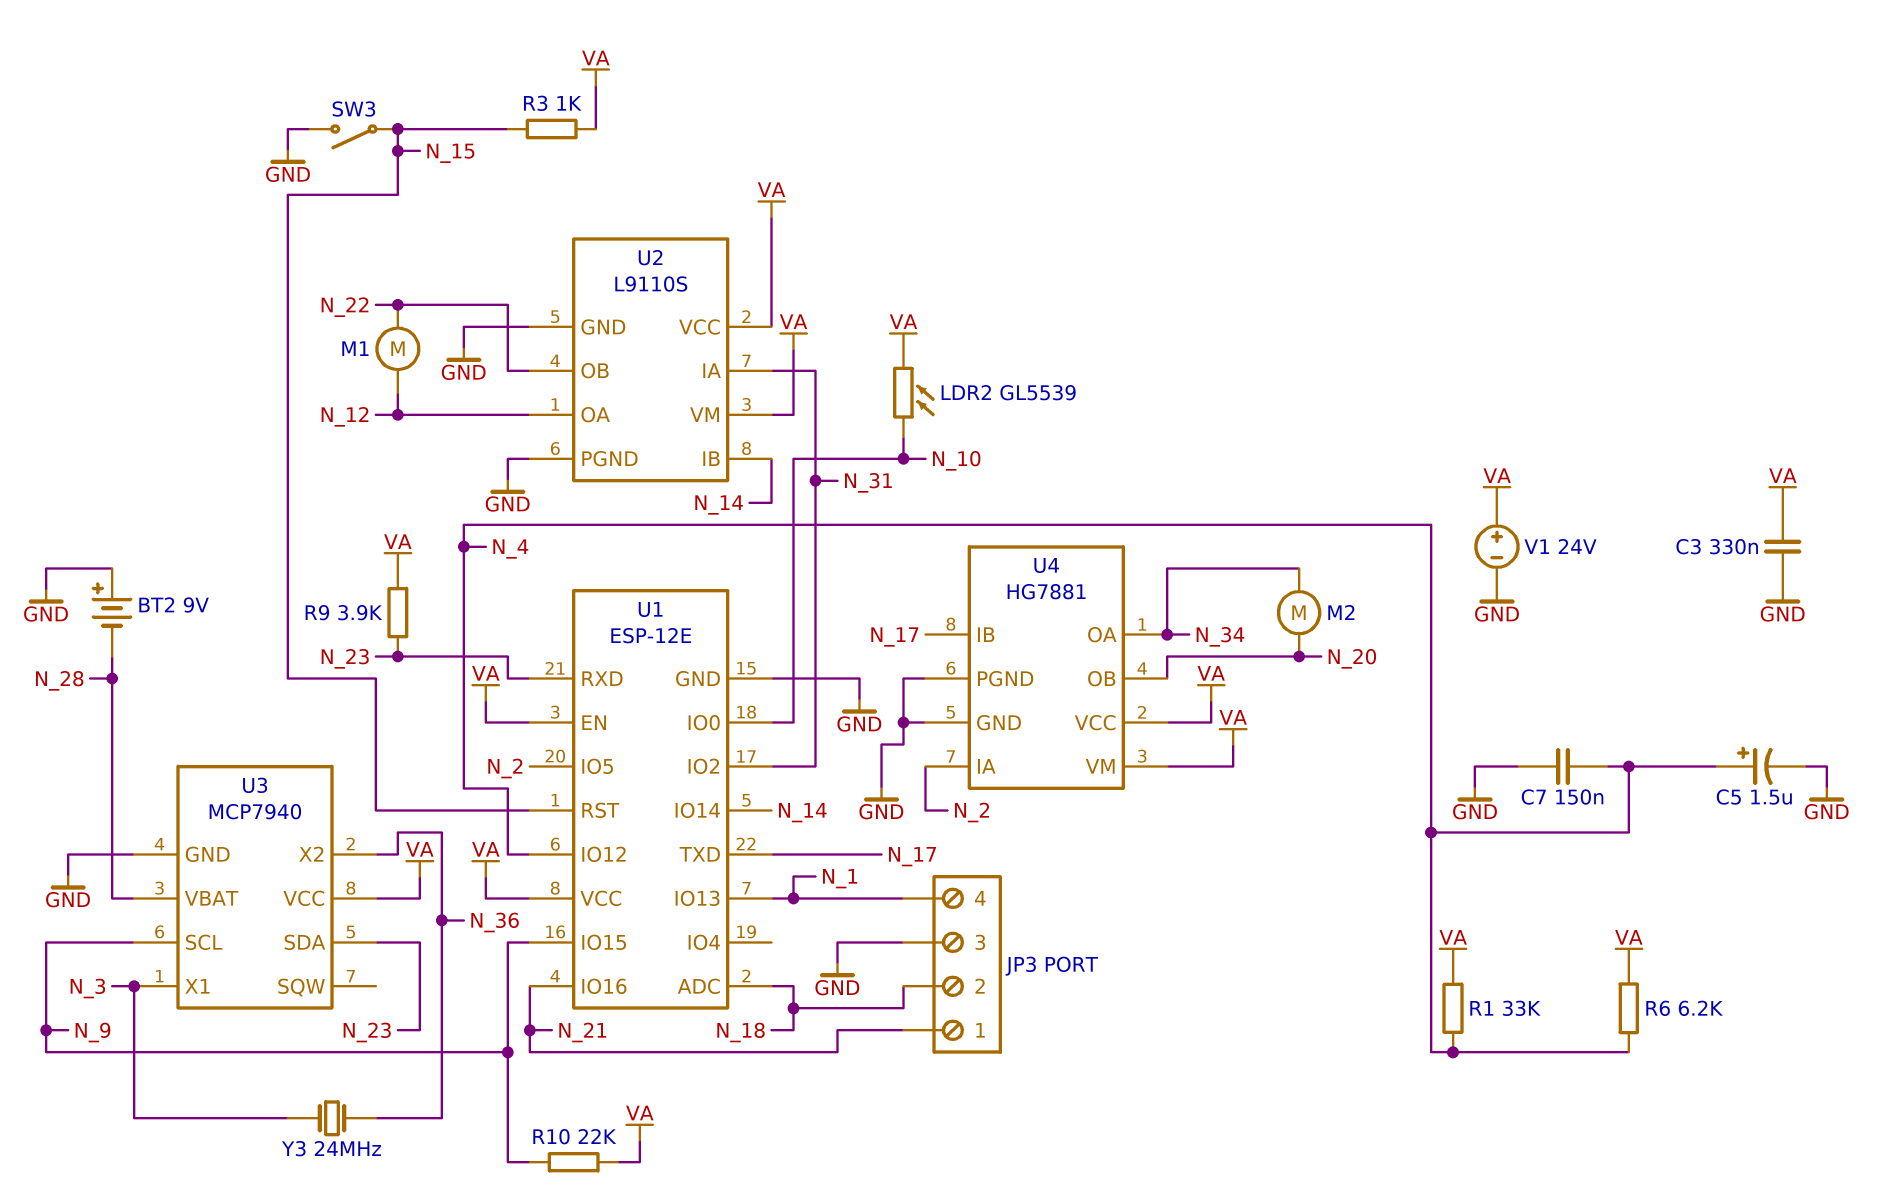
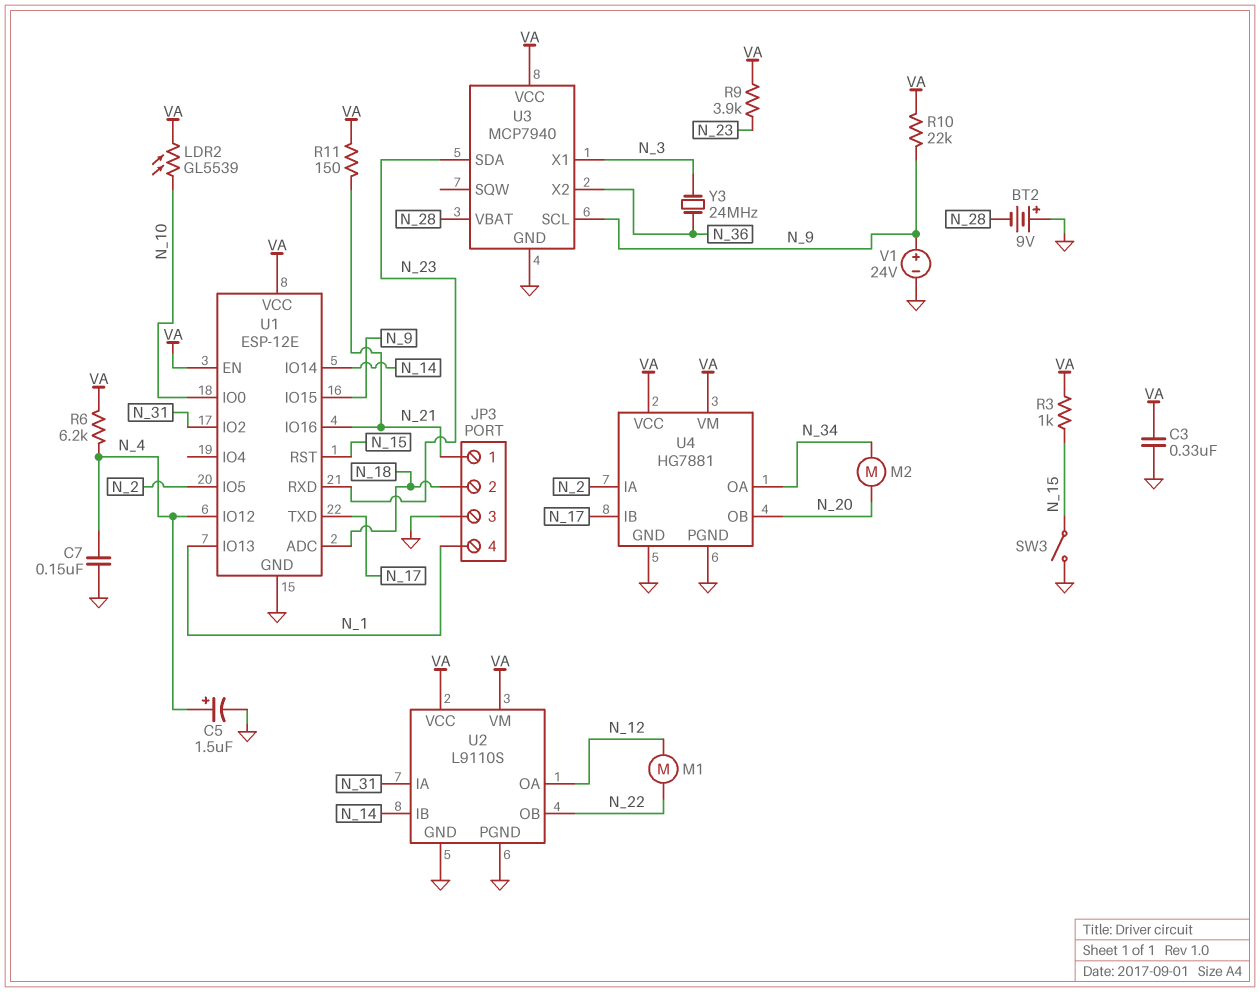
R1: 33k (N_4, VA) -> none
R11: none -> 150 (N_21, VA)
V1: 24V (plus VA, minus GND) -> 24V (plus N_9, minus GND)

